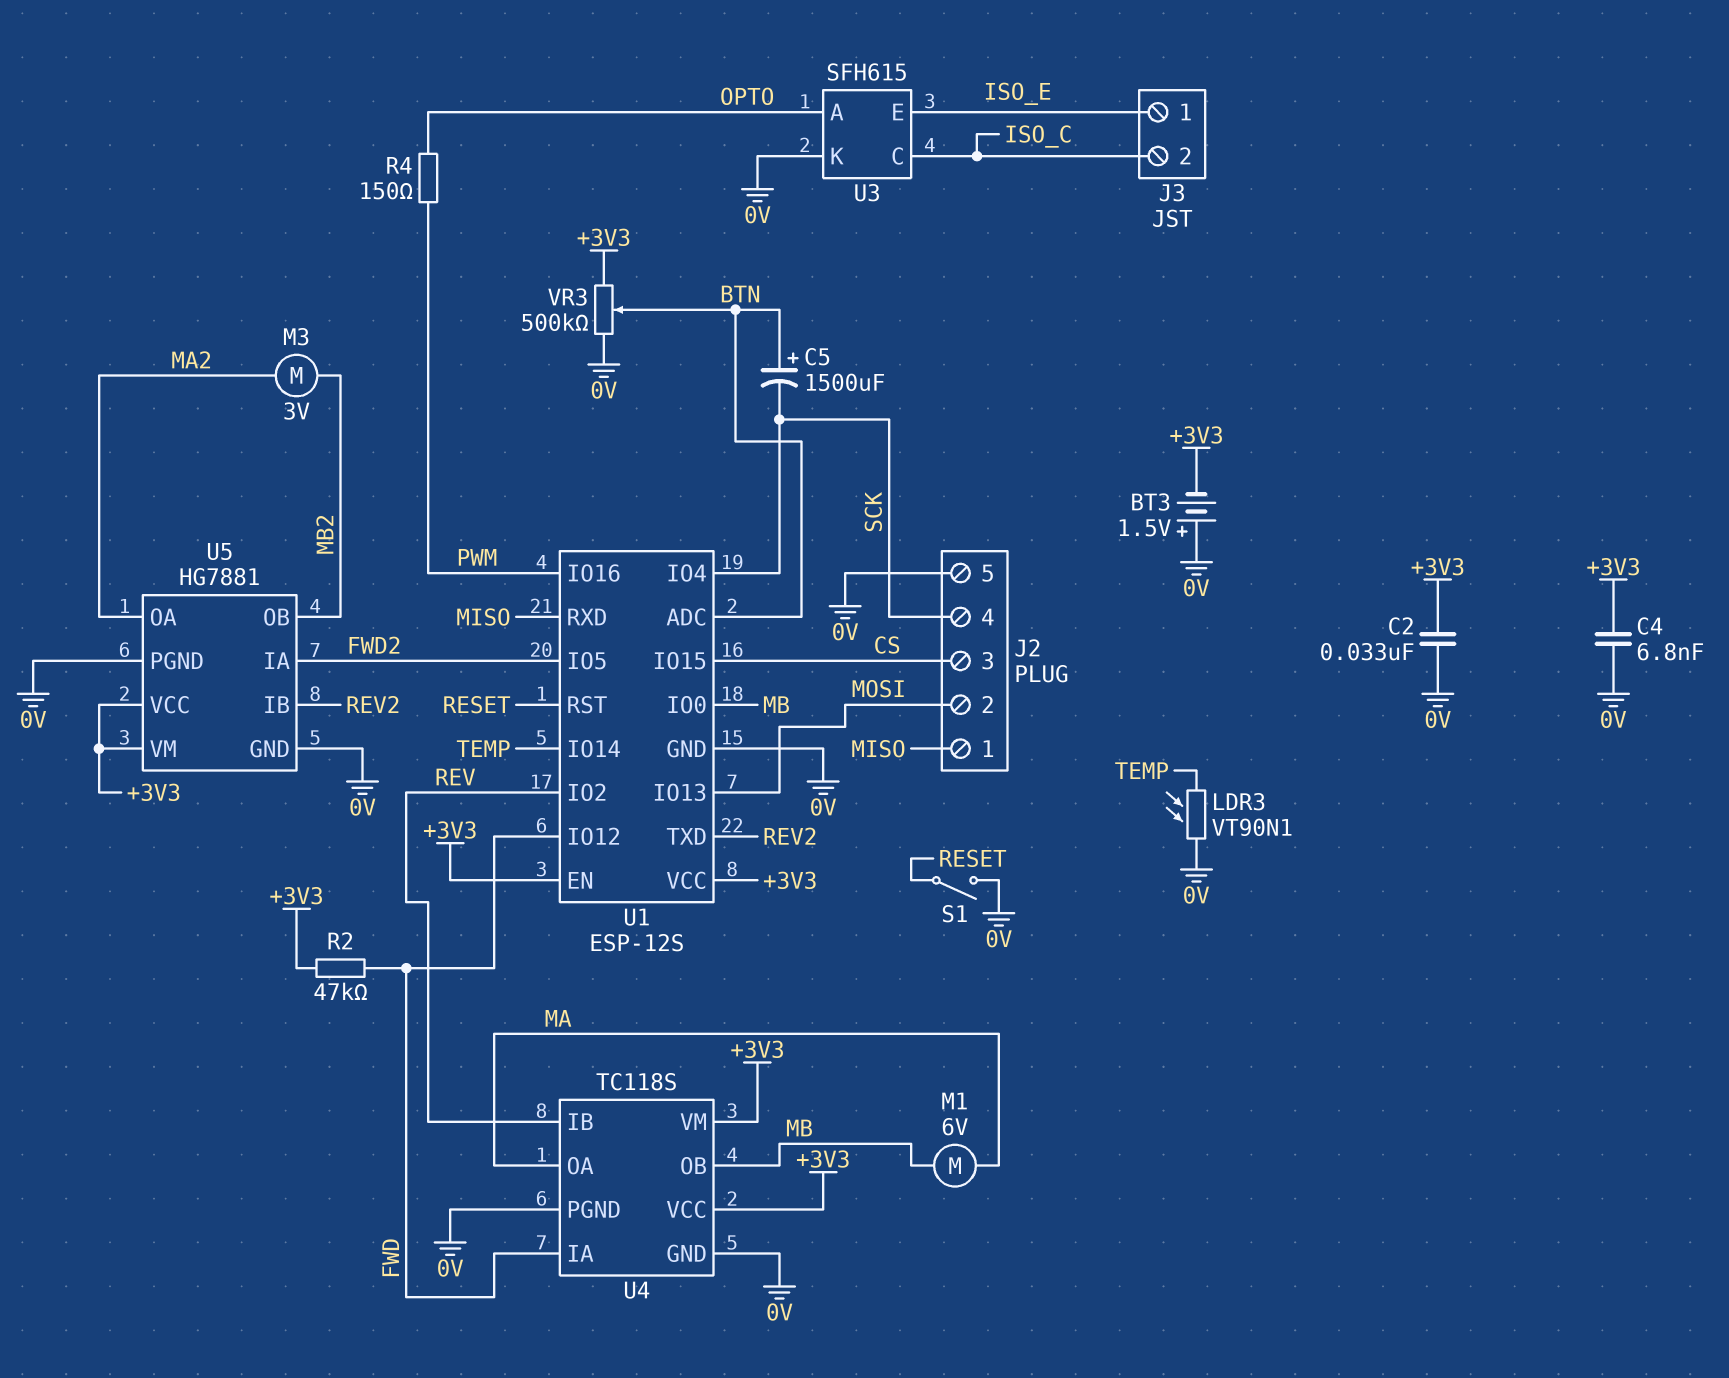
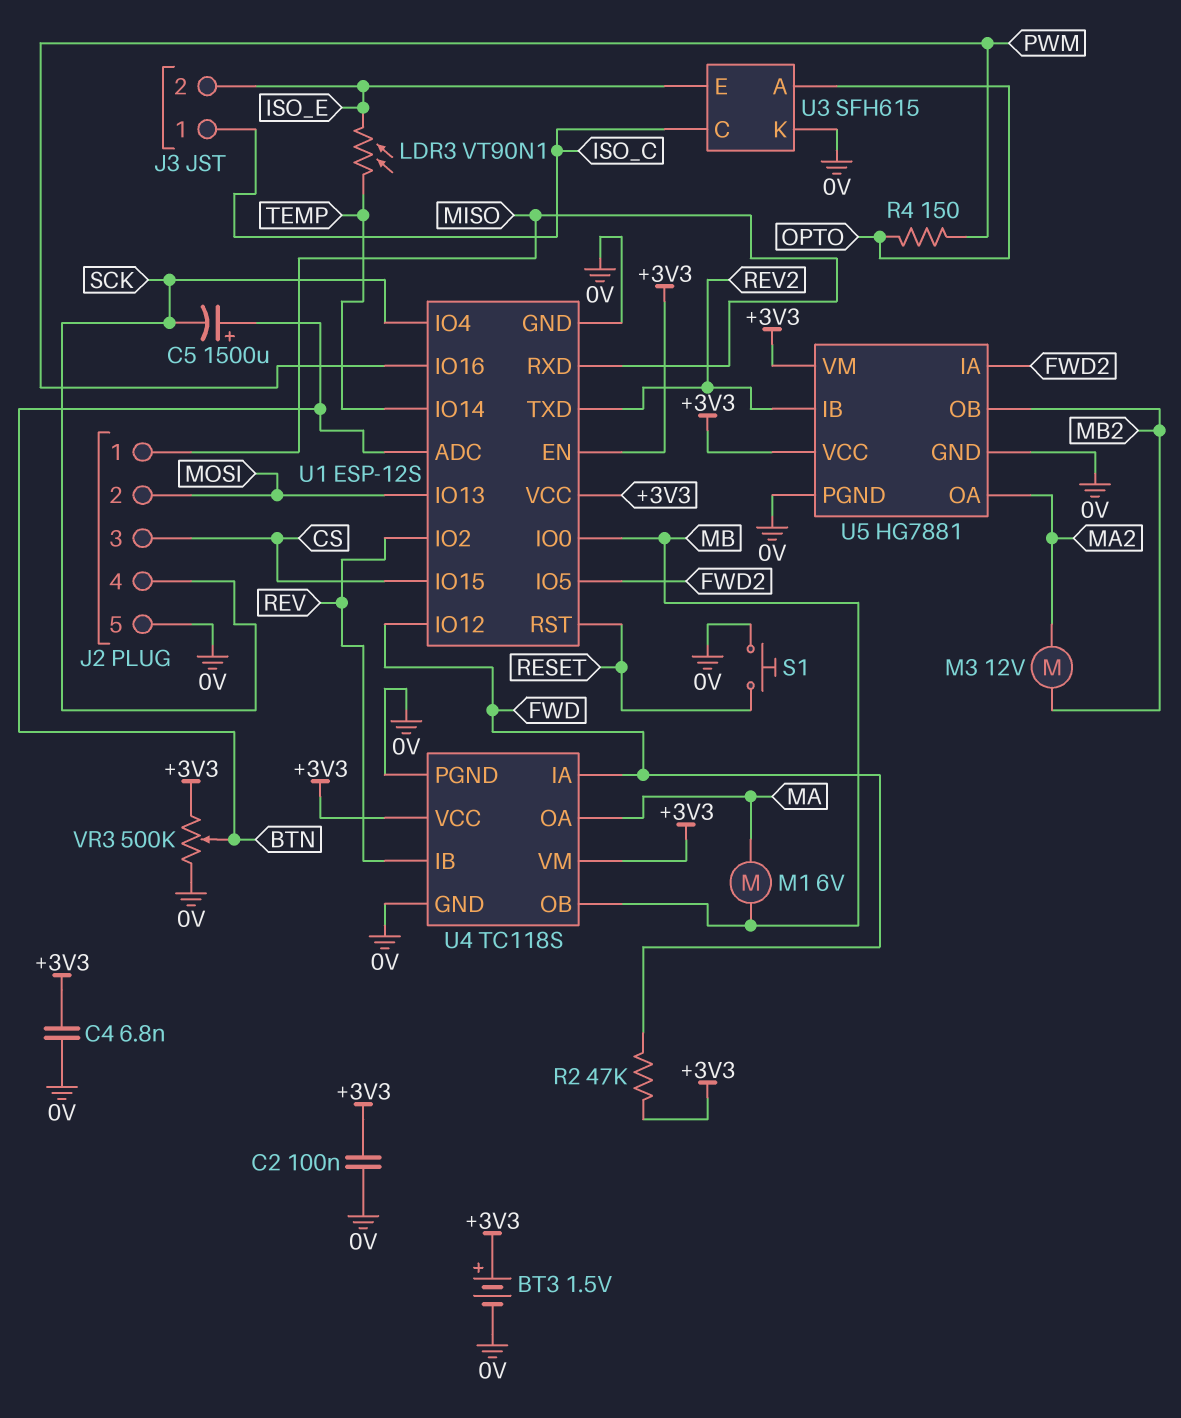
BT3: 1.5V (plus 0V, minus +3V3) -> 1.5V (plus +3V3, minus 0V)
C2: 33nF (+3V3, 0V) -> 100nF (+3V3, 0V)
J3 pin 1: ISO_E -> ISO_C
J3 pin 2: ISO_C -> ISO_E
LDR3: VT90N1 (0V, TEMP) -> VT90N1 (ISO_E, TEMP)
M3: motor 3V (MA2, MB2) -> motor 12V (MA2, MB2)
S1: switch (0V, RESET) -> button (0V, RESET)

